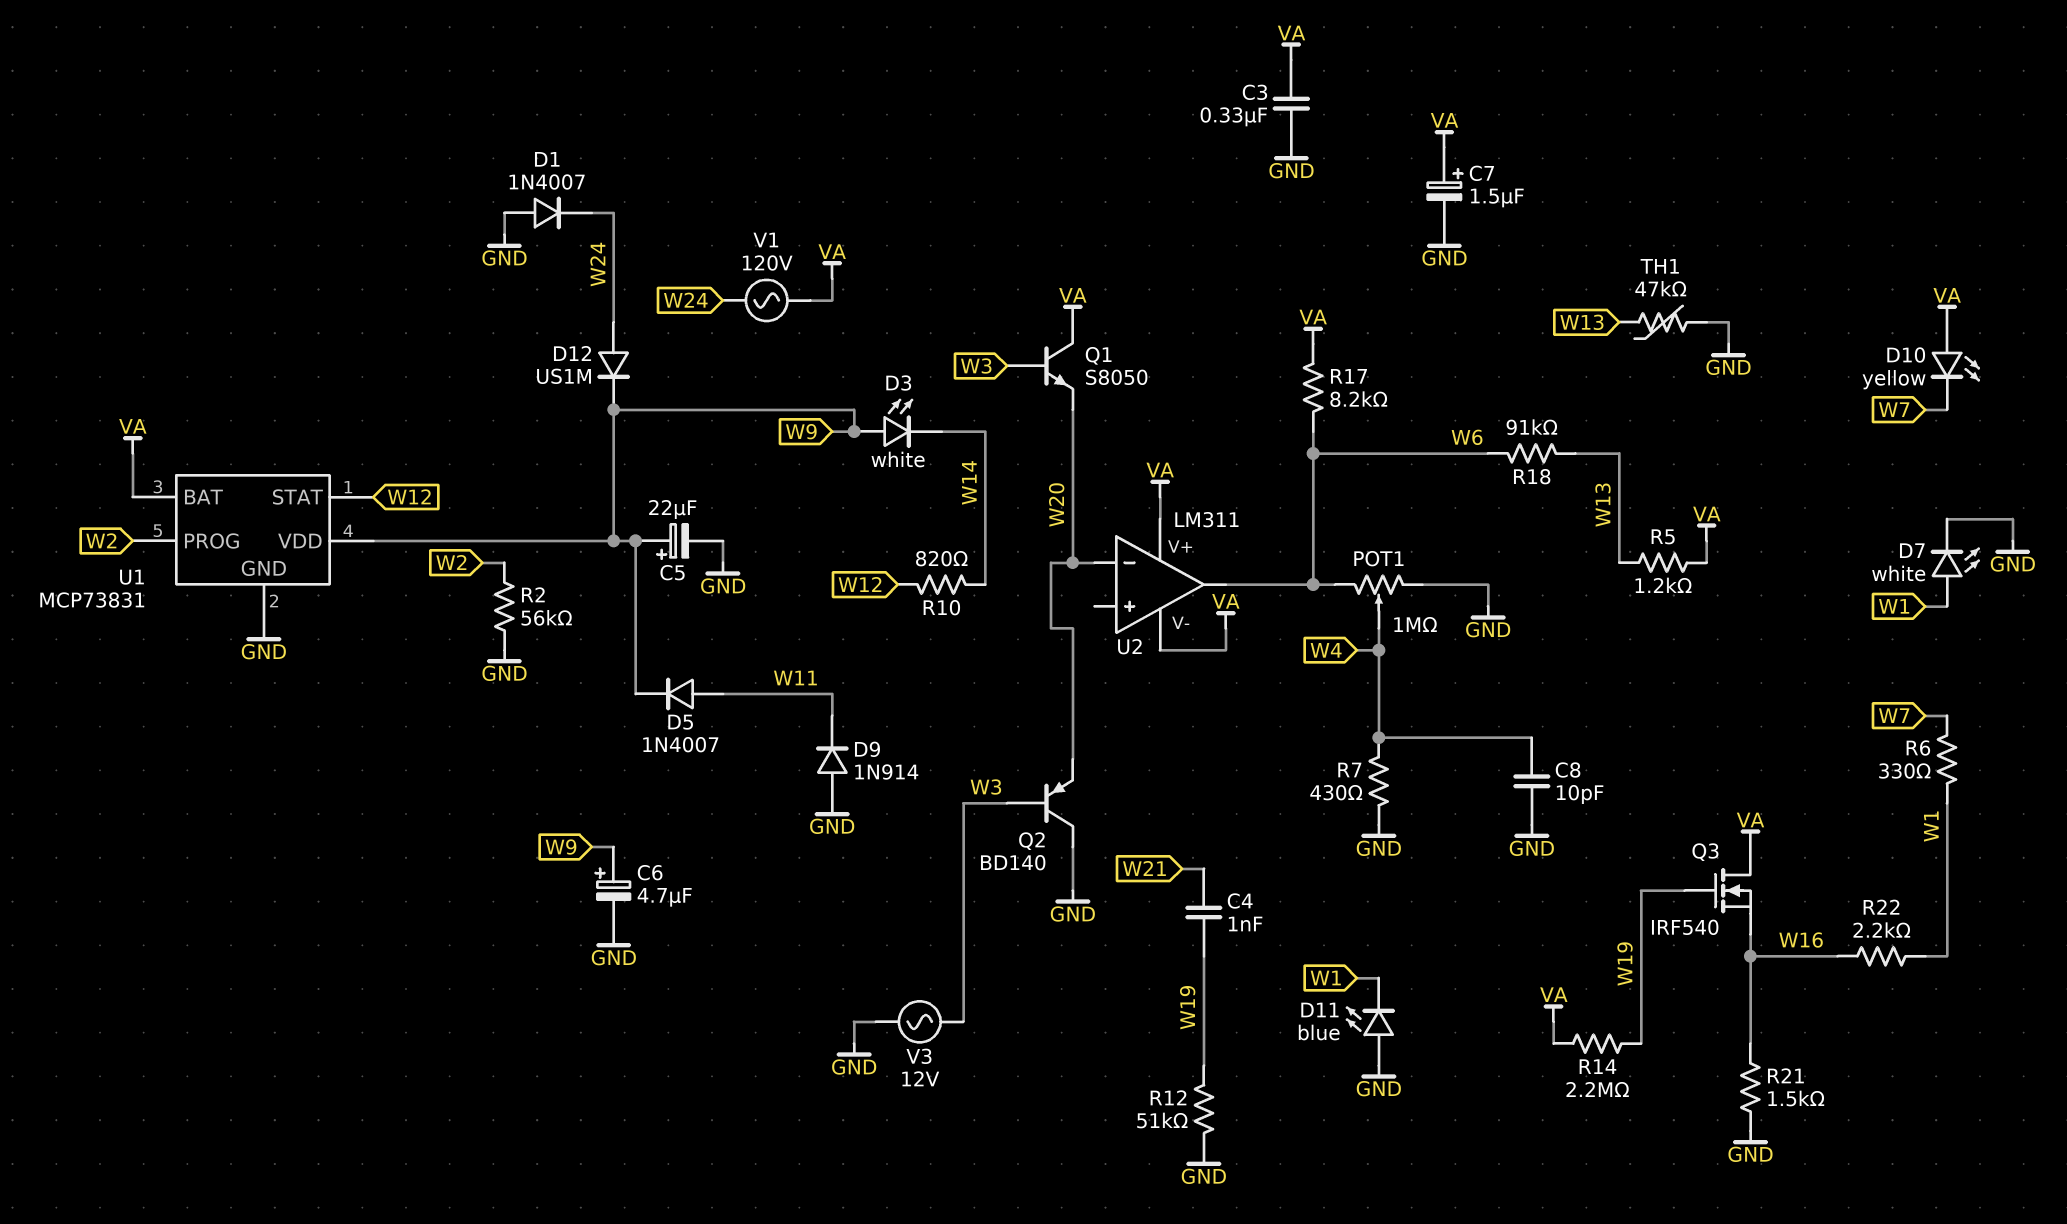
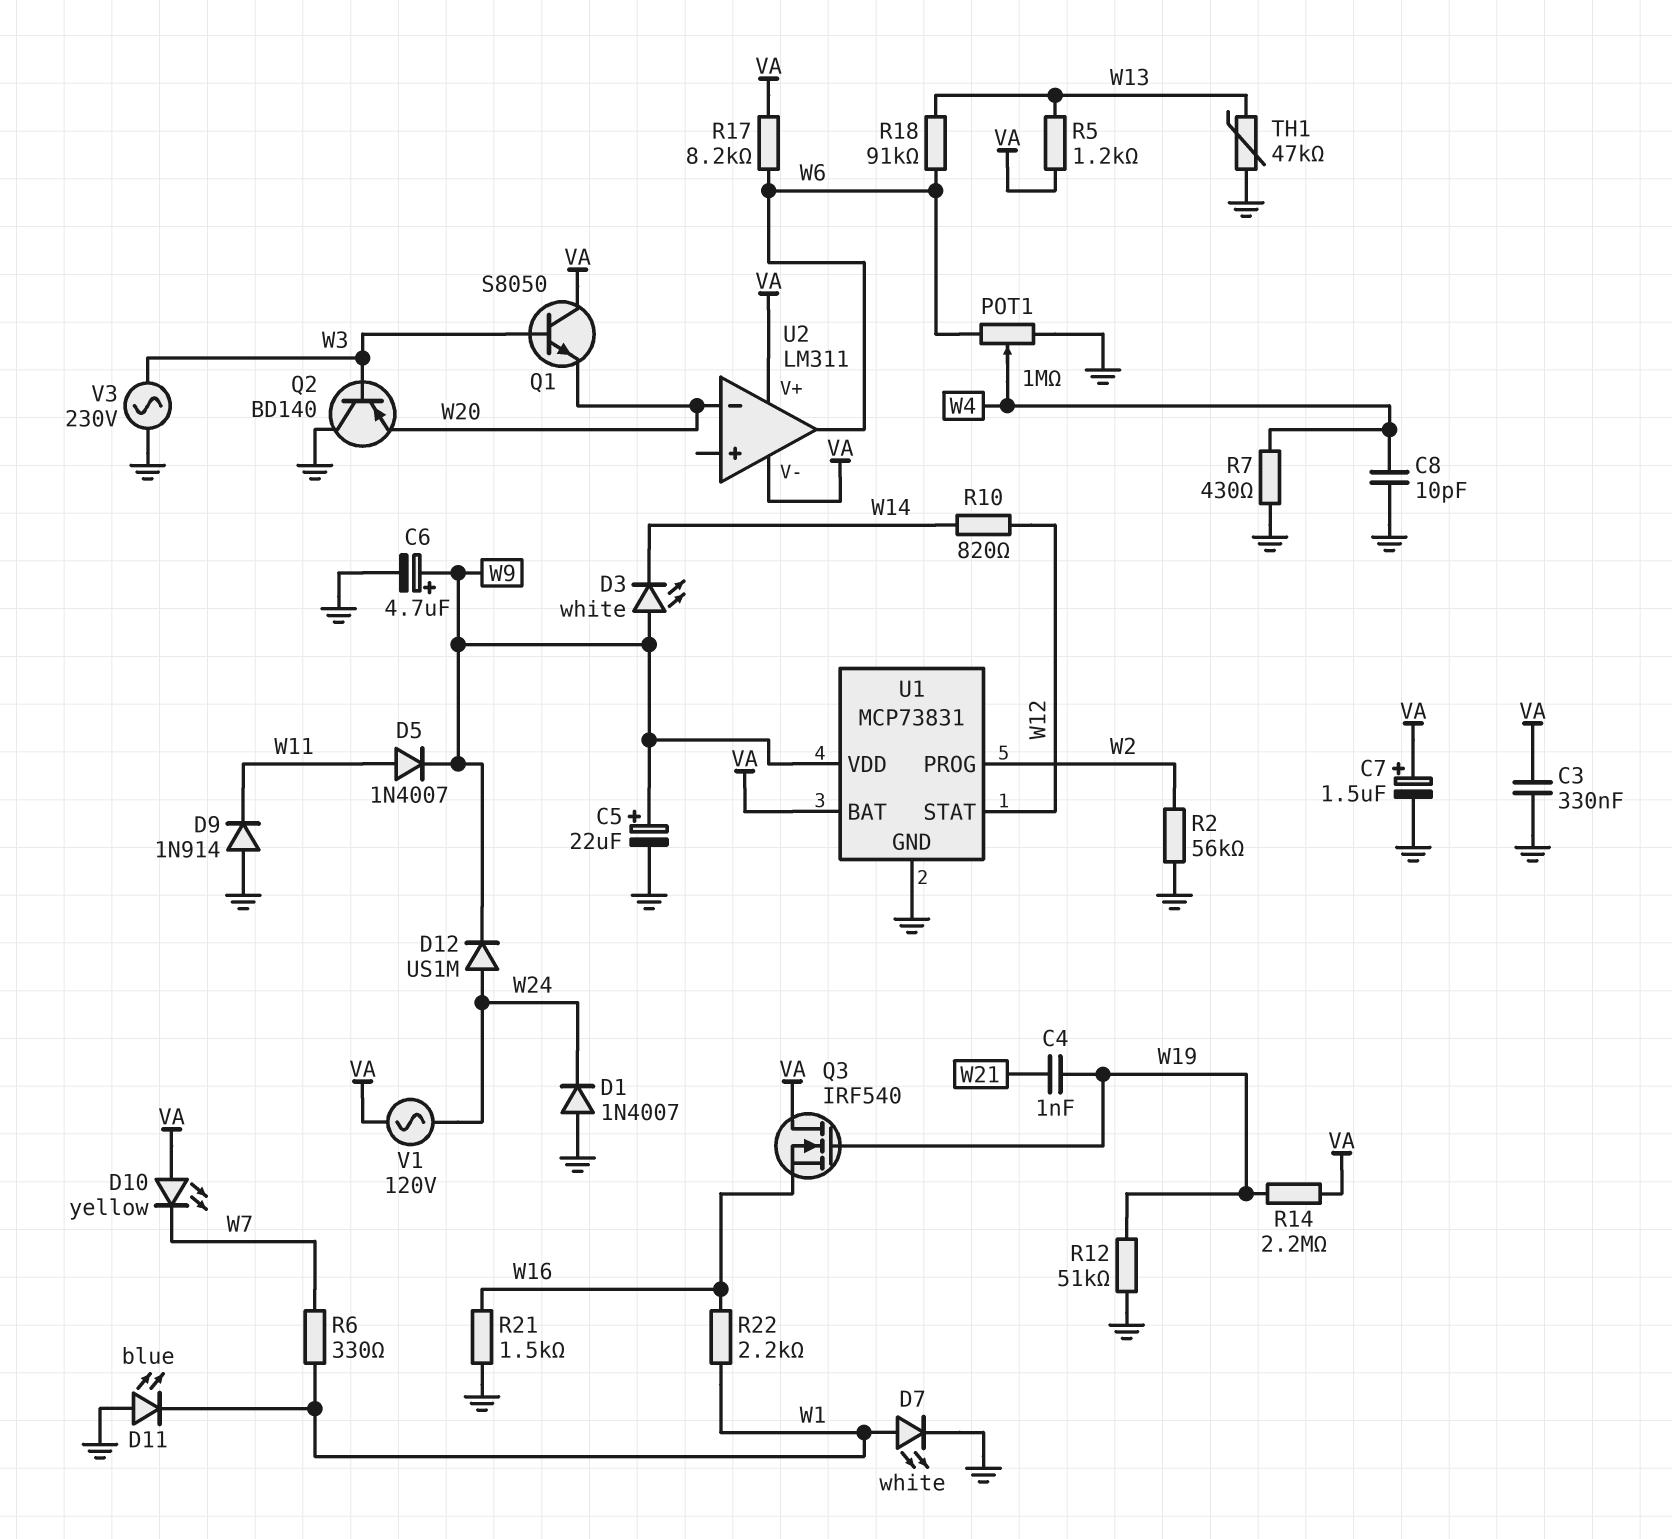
V3: AC 12V (GND, W3) -> AC 230V (GND, W3)

